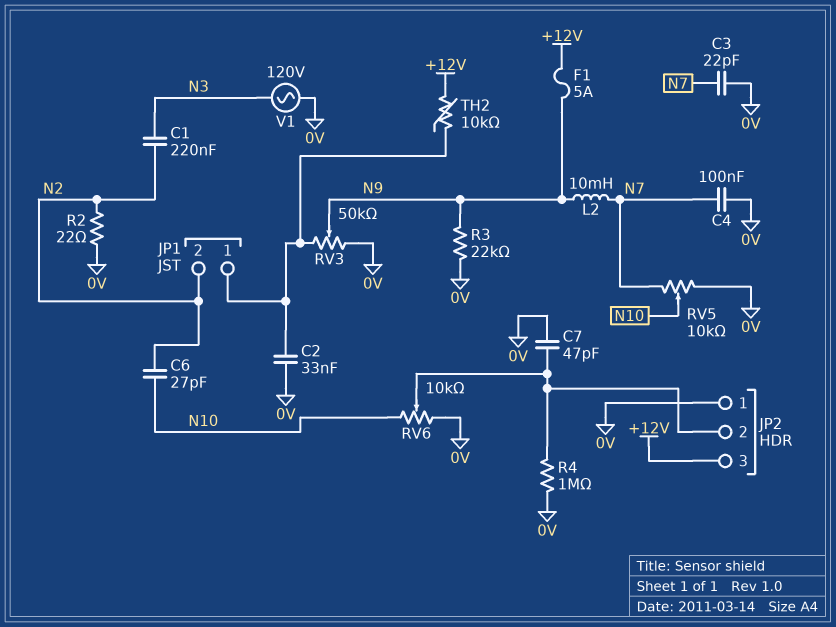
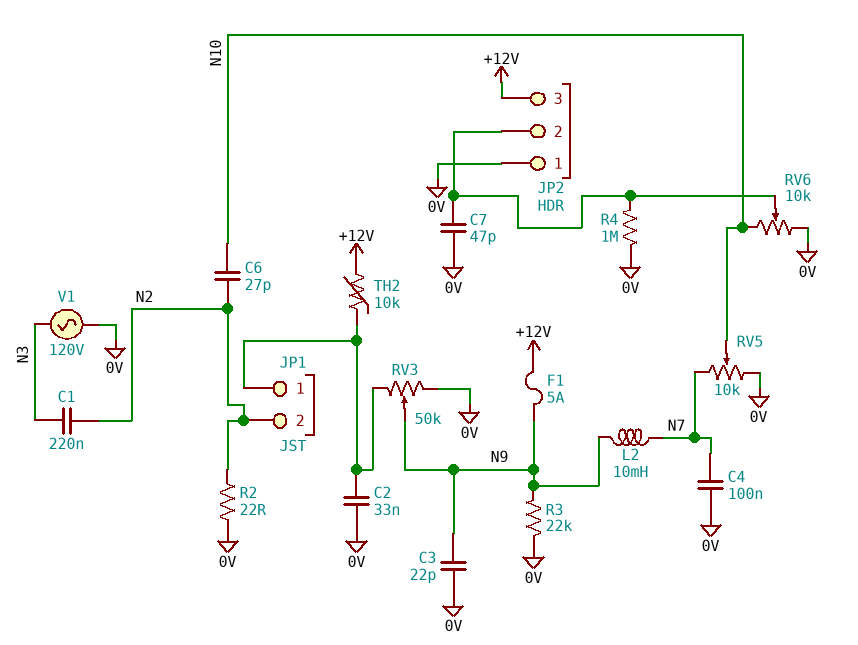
C3: 22pF (0V, N7) -> 22pF (0V, N9)

